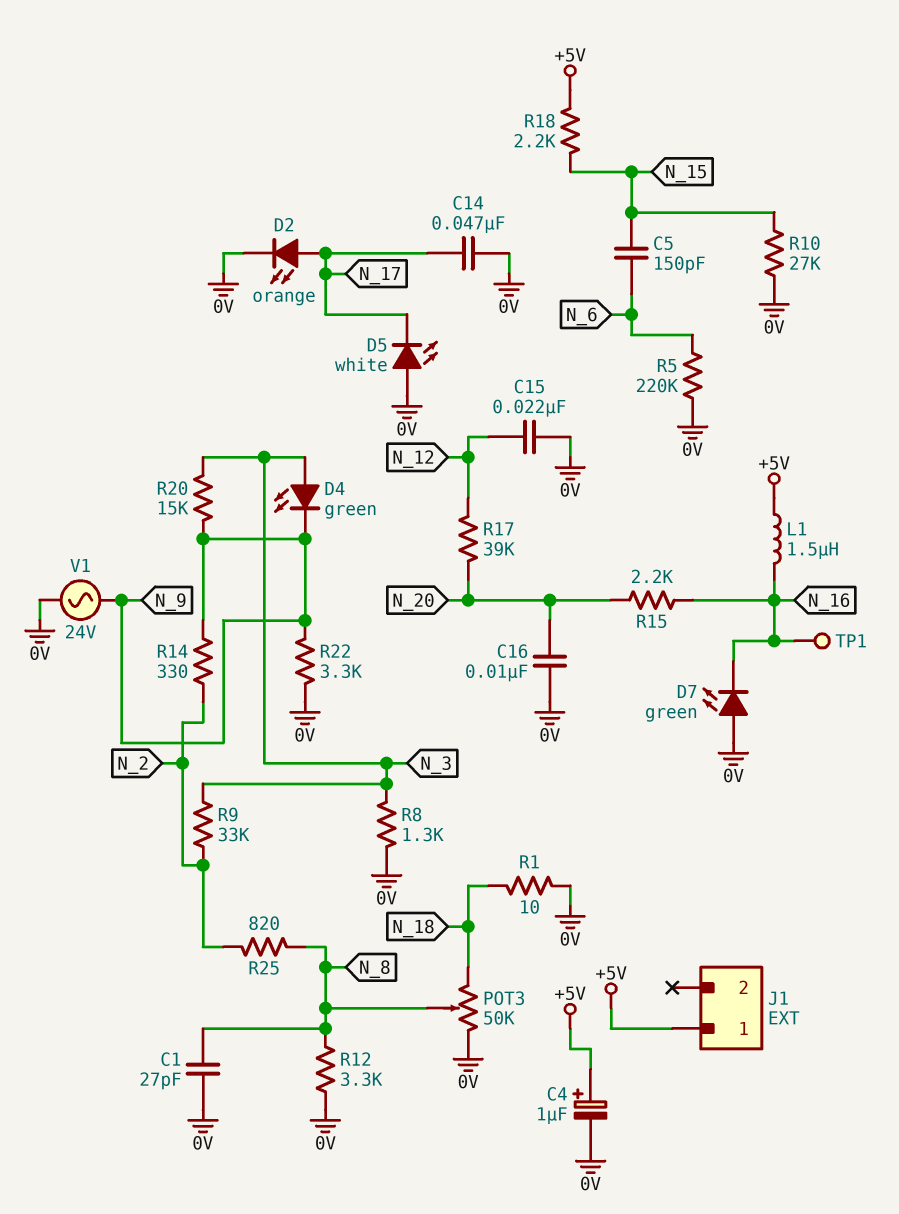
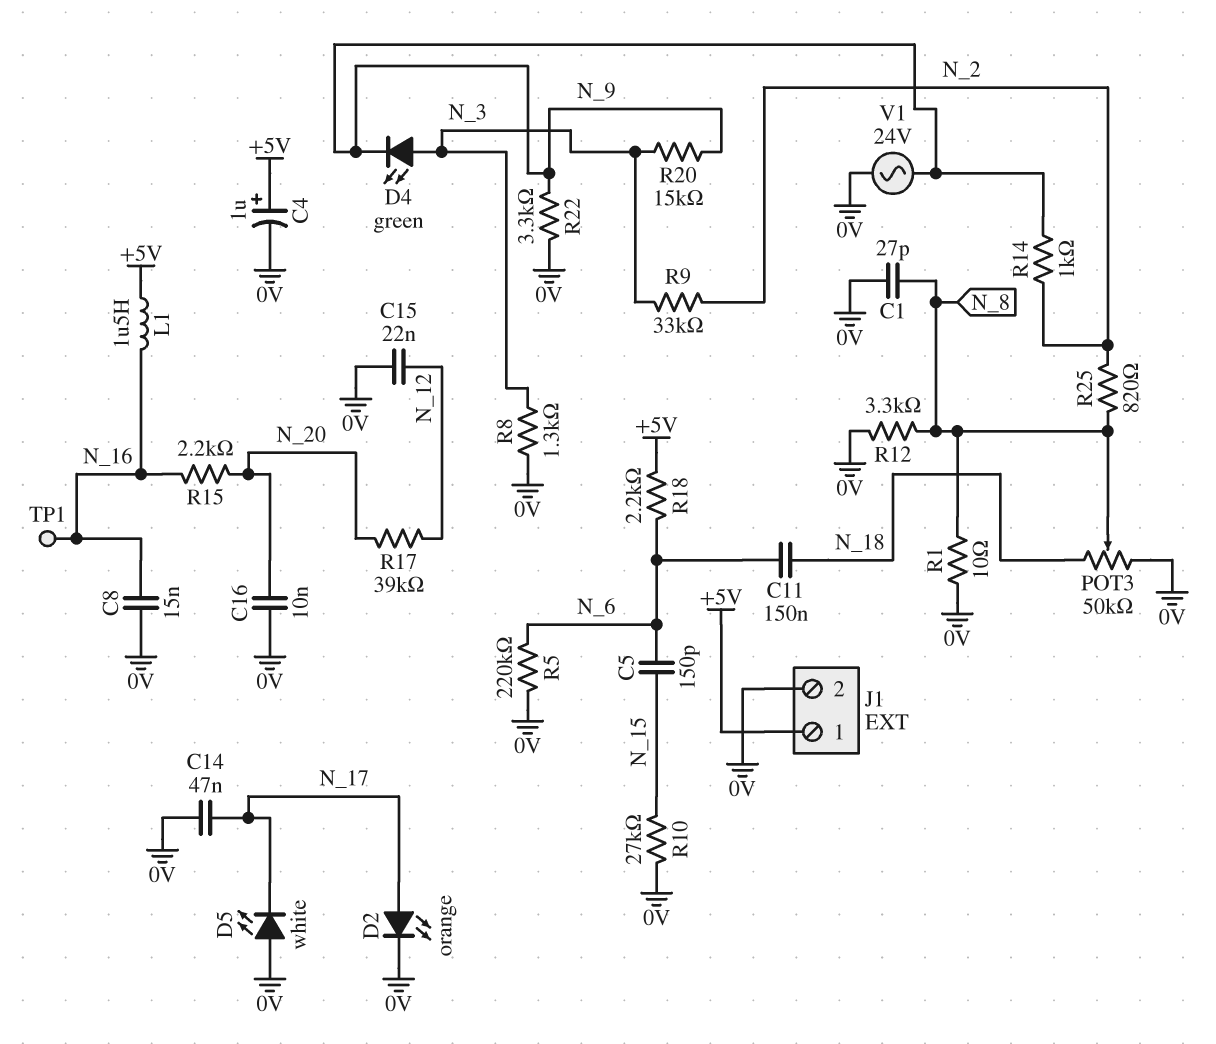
C8: none -> 15nF (0V, N_16)
C11: none -> 150nF (N_6, N_18)
D7: LED green (A 0V, K N_16) -> none
J1 pin 2: none -> 0V
R1: 10 (0V, N_18) -> 10 (0V, N_8)
R14: 330 (N_2, N_9) -> 1k (N_2, N_9)
R18: 2.2k (+5V, N_15) -> 2.2k (+5V, N_6)

